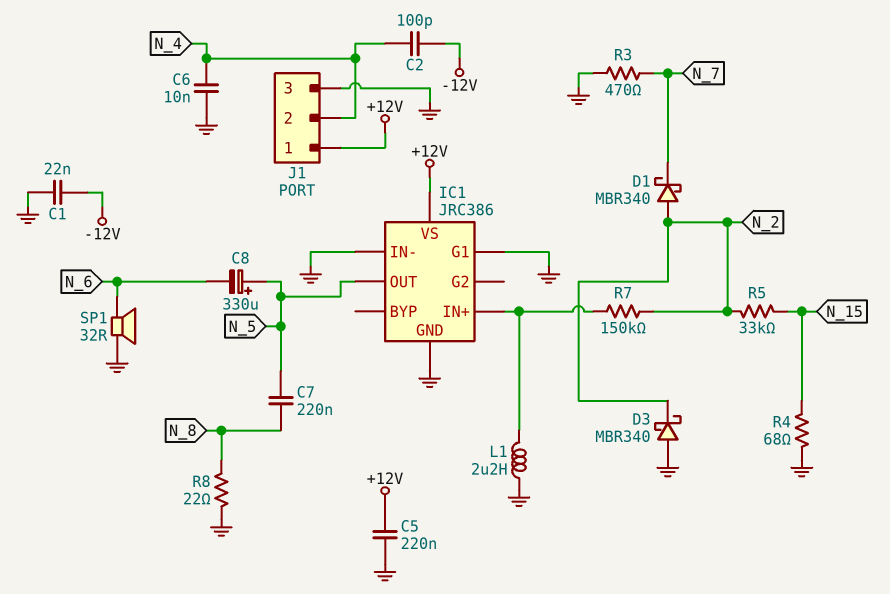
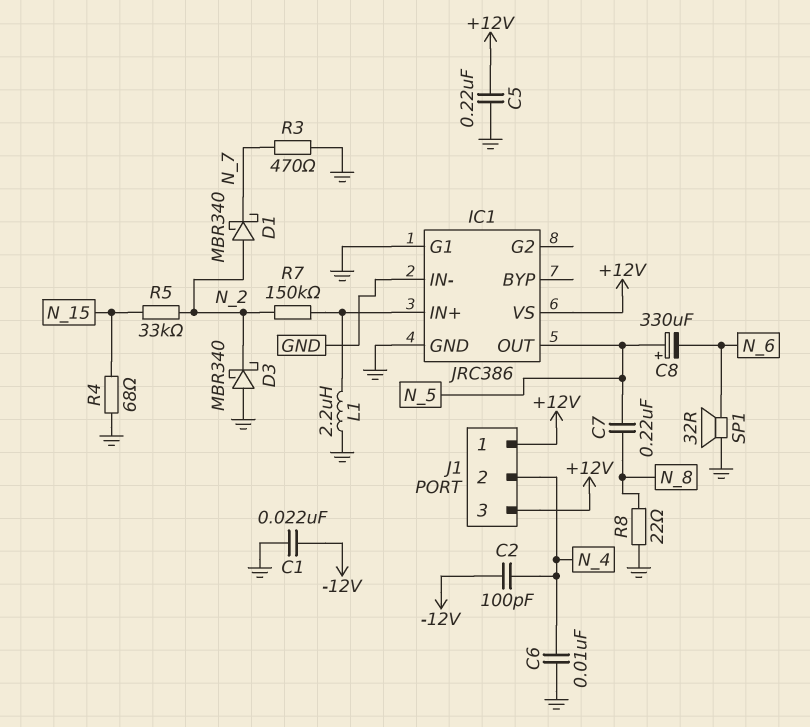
J1 pin 3: GND -> +12V

